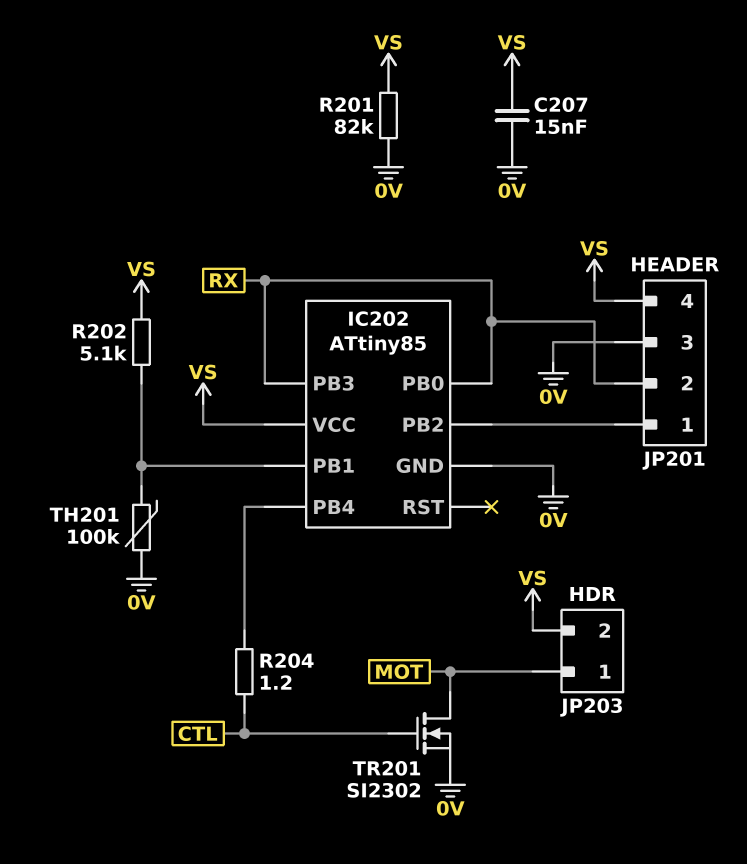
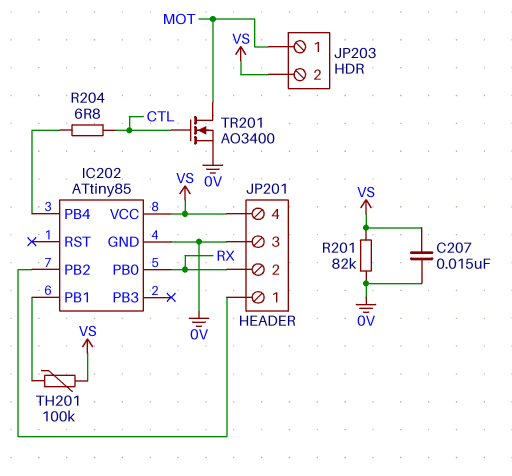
IC202 pin PB3: RX -> none
R202: 5.1k (IC202/PB1, VS) -> none
R204: 1.2 (CTL, IC202/PB4) -> 6.8 (CTL, IC202/PB4)
TH201: 100k (0V, IC202/PB1) -> 100k (IC202/PB1, VS)
TR201: NMOS SI2302 (G CTL, D MOT, S 0V) -> NMOS AO3400 (G CTL, D MOT, S 0V)

